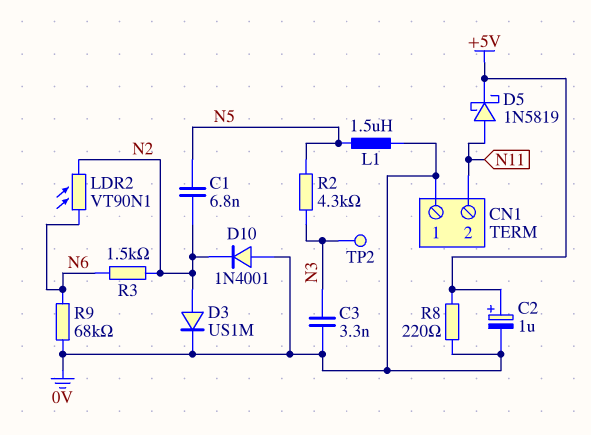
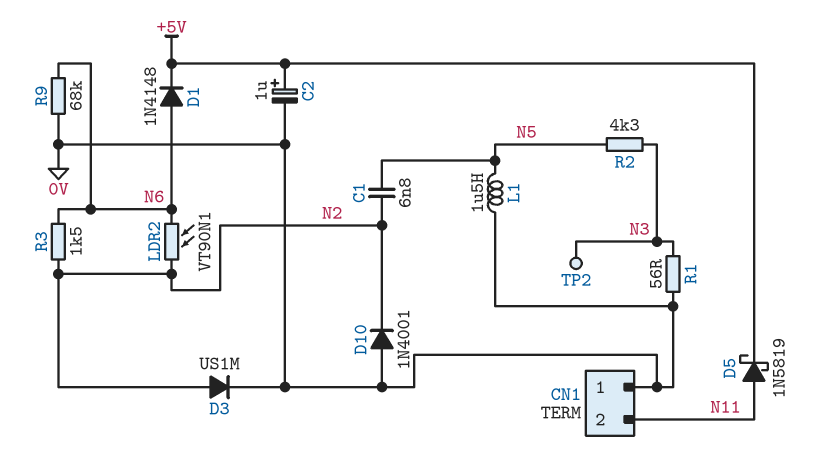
C3: 3.3nF (0V, N3) -> none
D1: none -> diode 1N4148 (A N6, K +5V)
R1: none -> 56 (0V, N3)
R8: 220 (+5V, 0V) -> none

